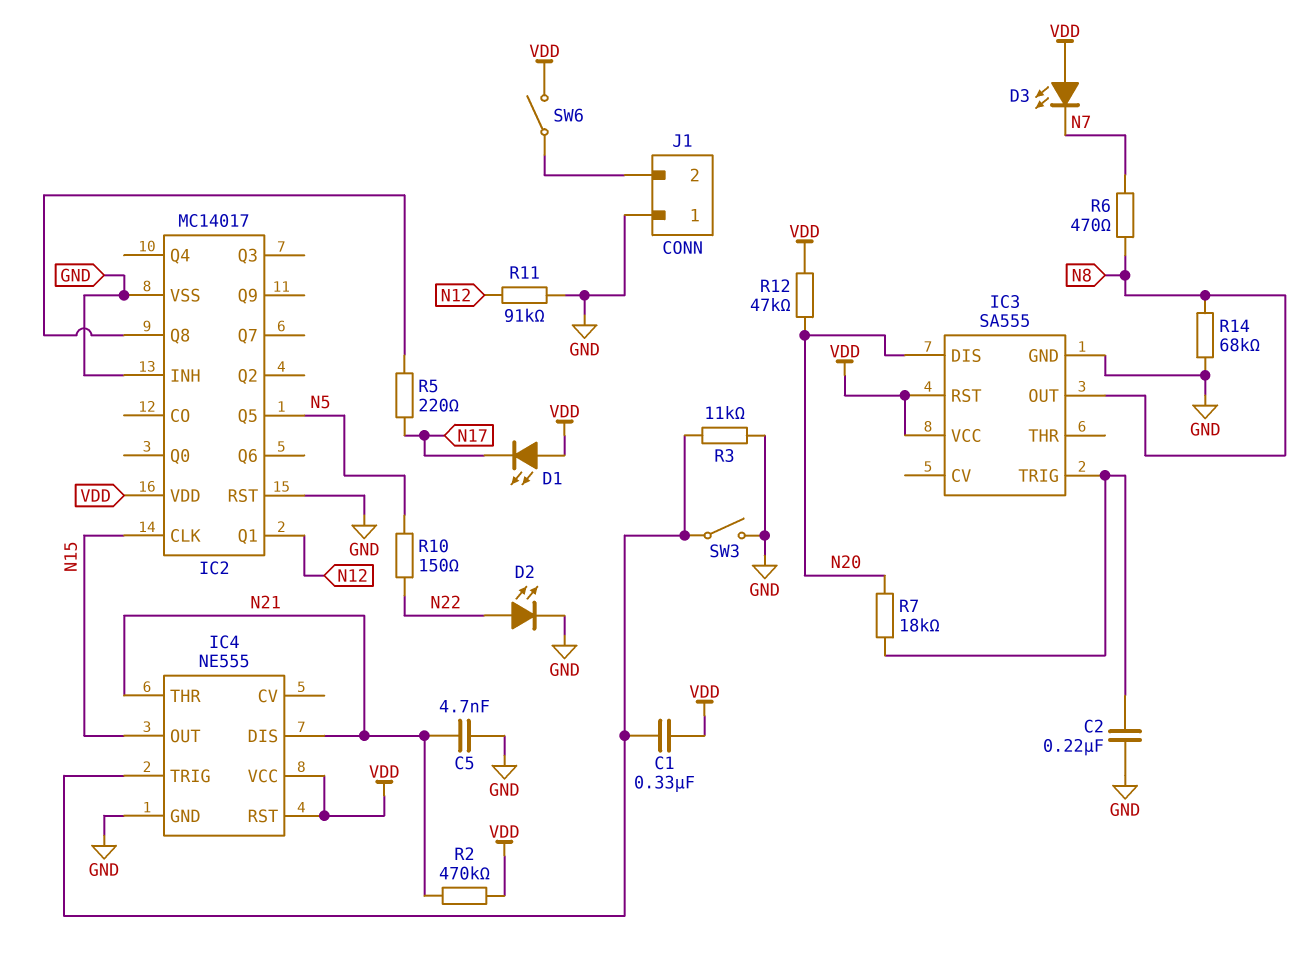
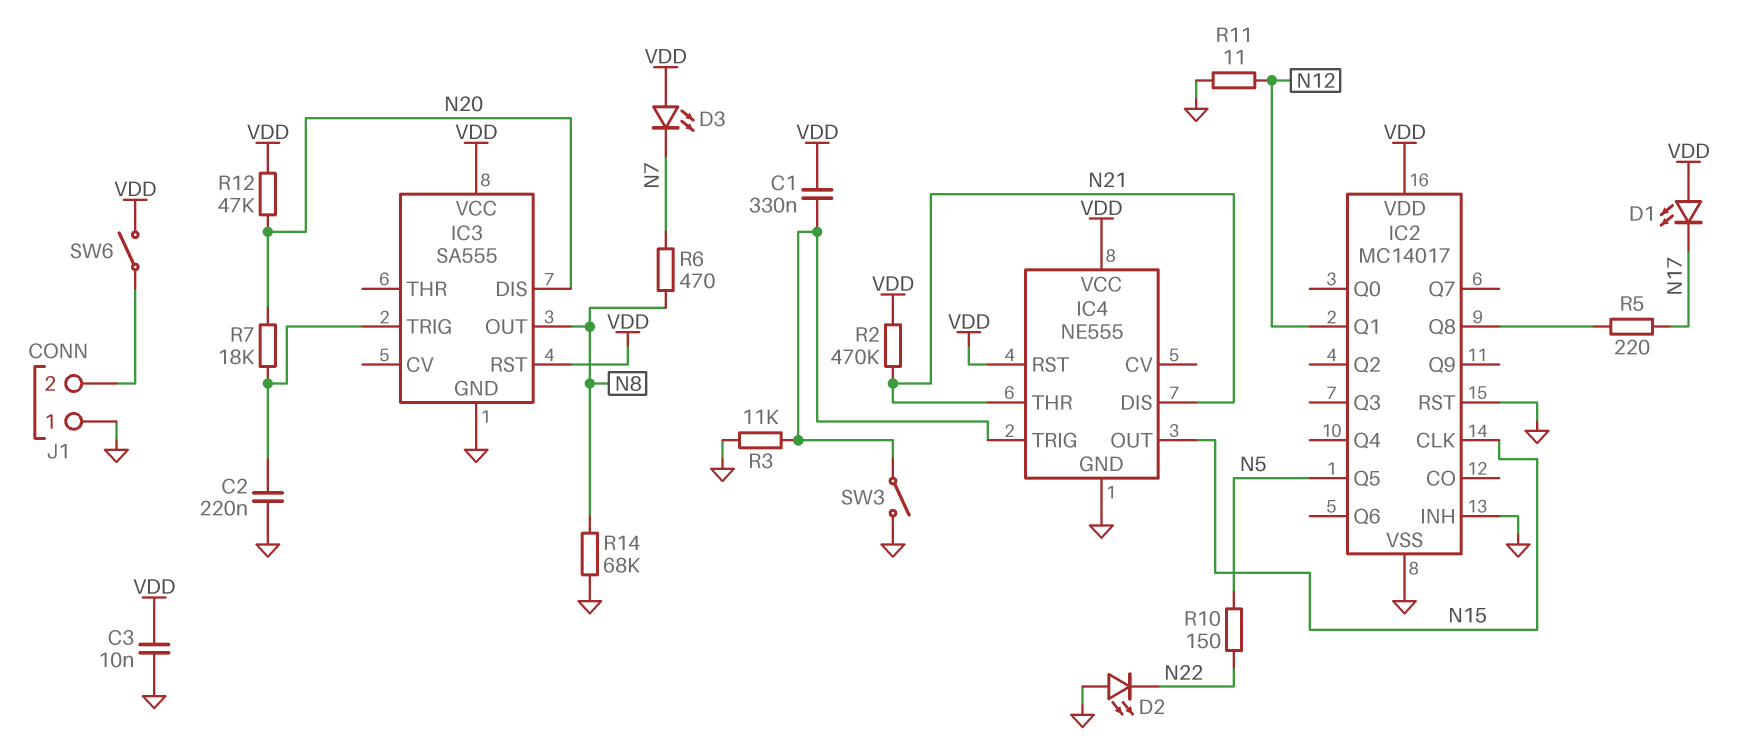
C3: none -> 10nF (GND, VDD)
C5: 4.7nF (GND, N21) -> none
D2: LED (A N22, K GND) -> LED (A GND, K N22)
R11: 91k (GND, N12) -> 11 (GND, N12)

